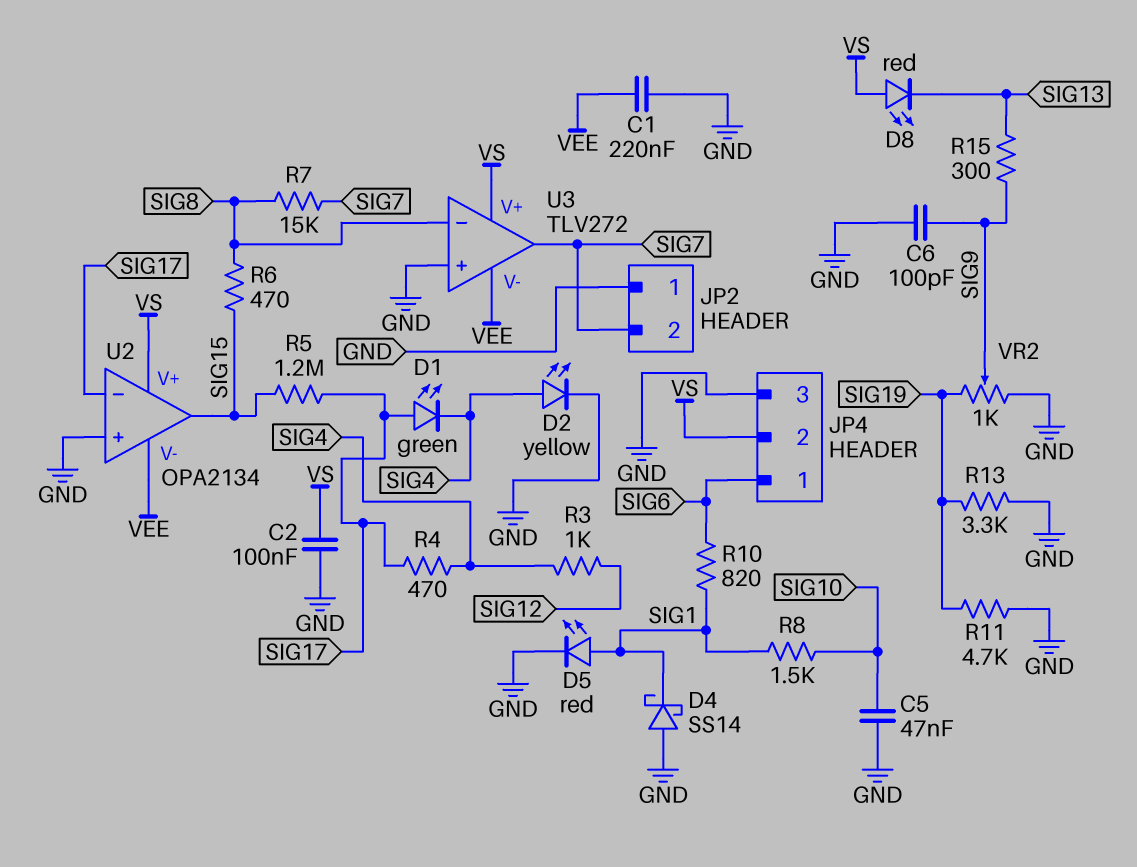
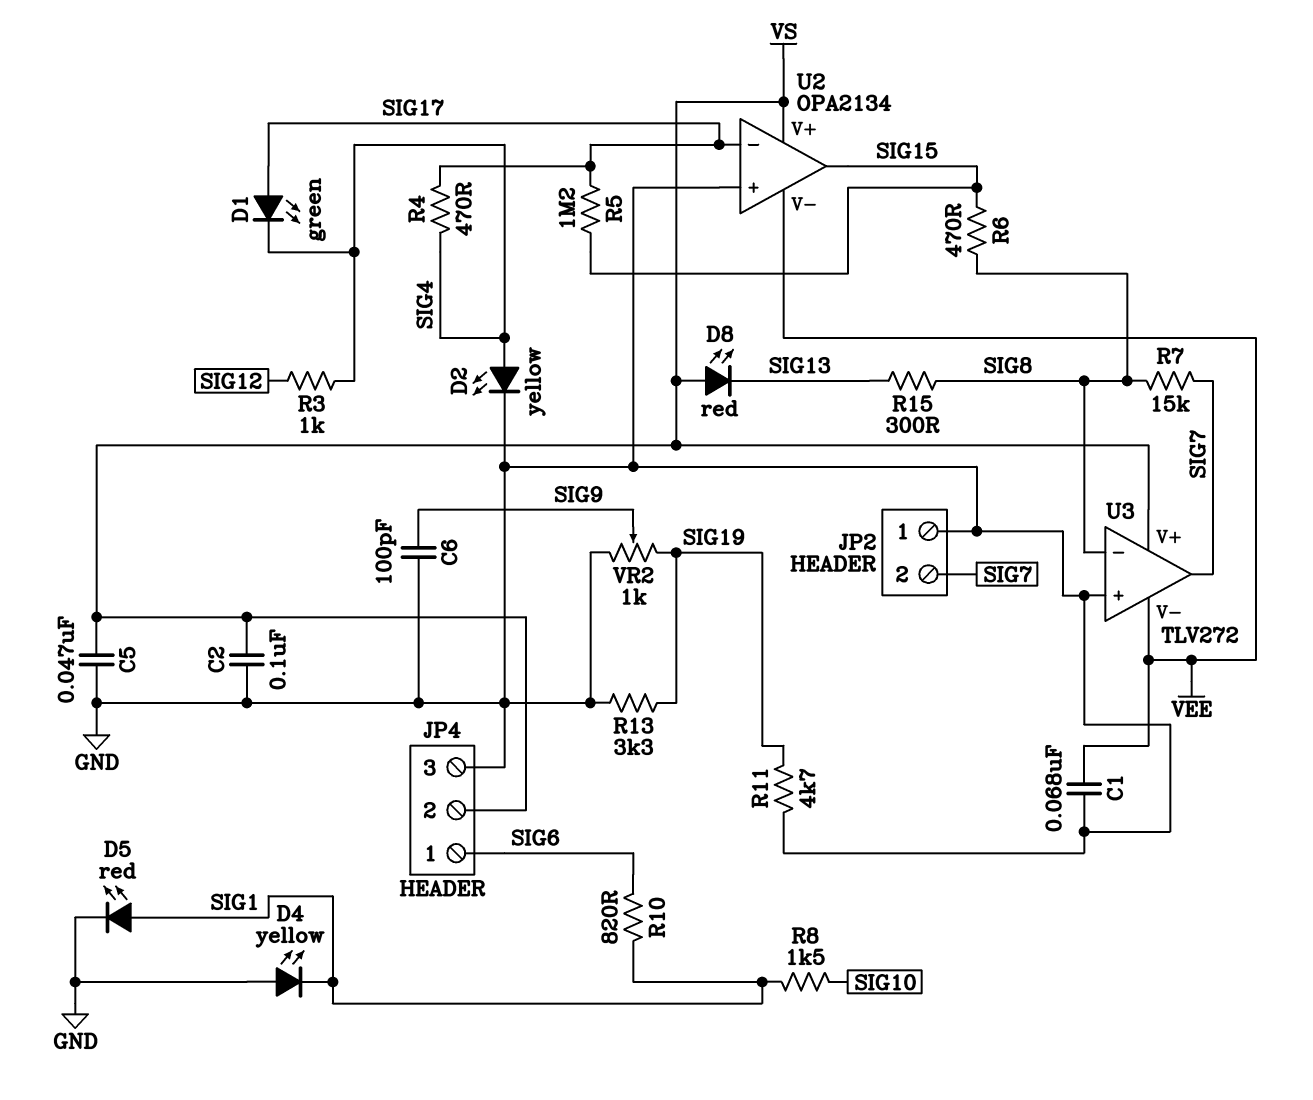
C1: 220nF (GND, VEE) -> 68nF (GND, VEE)
C5: 47nF (GND, SIG10) -> 47nF (GND, VS)
D4: schottky SS14 (A GND, K SIG1) -> LED yellow (A GND, K SIG1)
R15: 300 (SIG9, SIG13) -> 300 (SIG8, SIG13)

